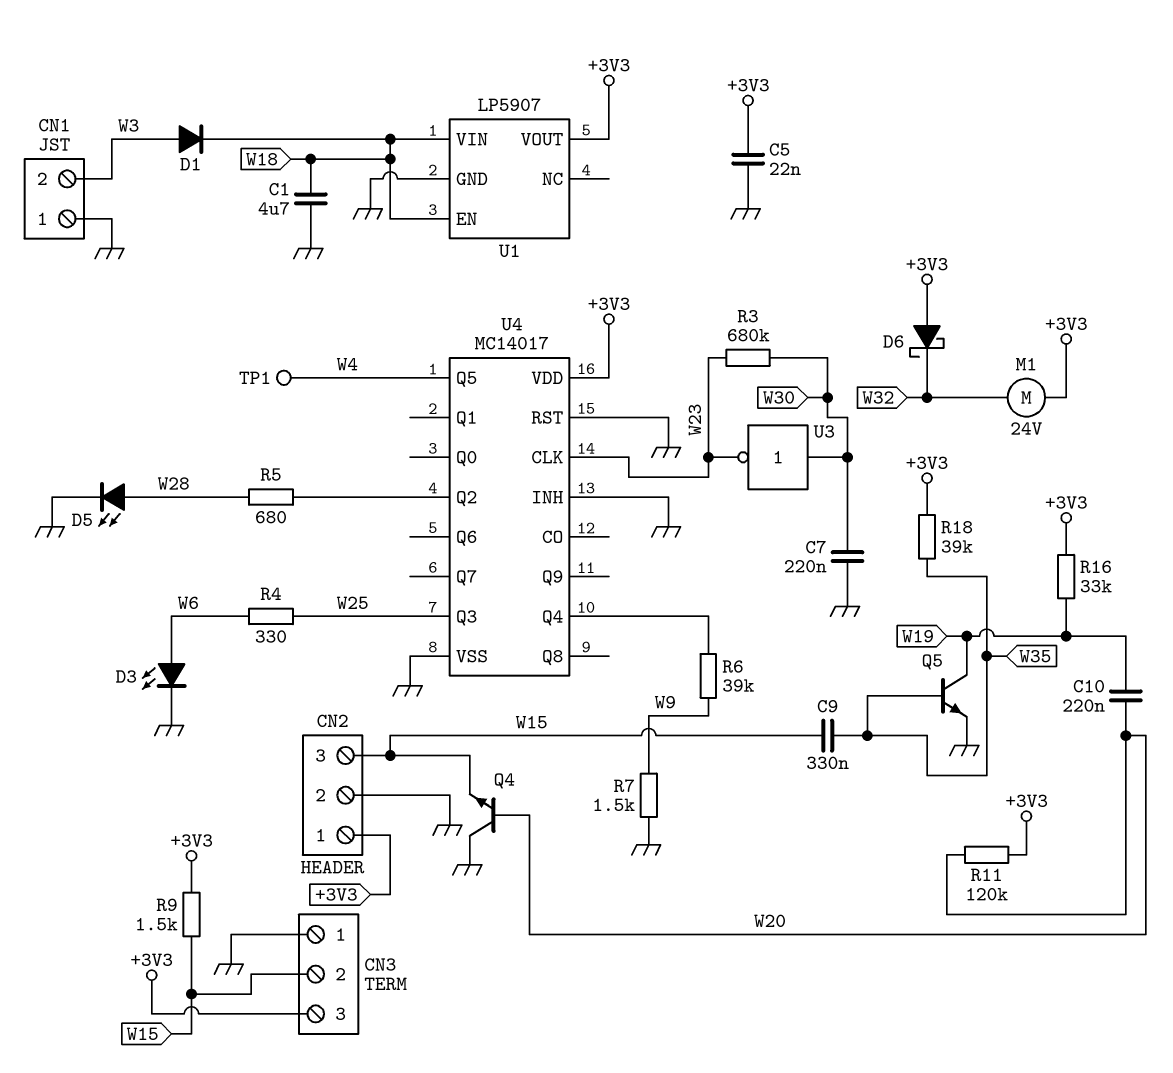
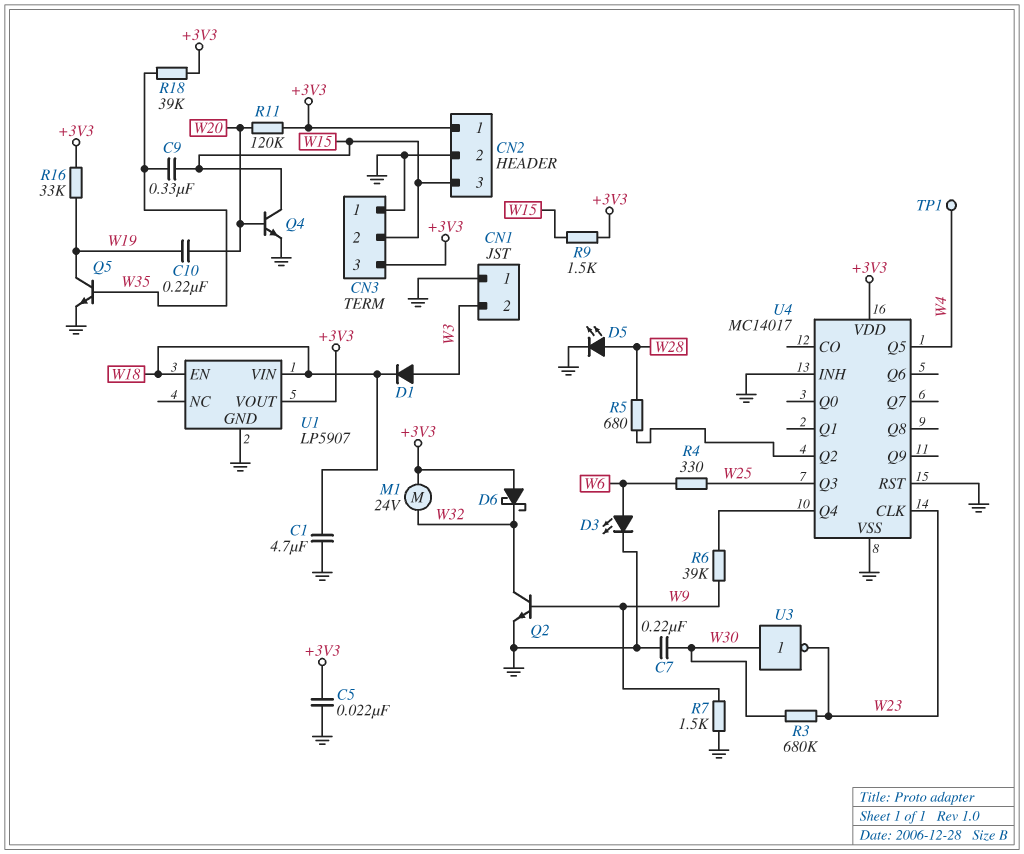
Q2: none -> NPN (B W9, C W32, E GND)
Q4: NPN (B W20, C GND, E W15) -> NPN (B W20, C W15, E GND)

